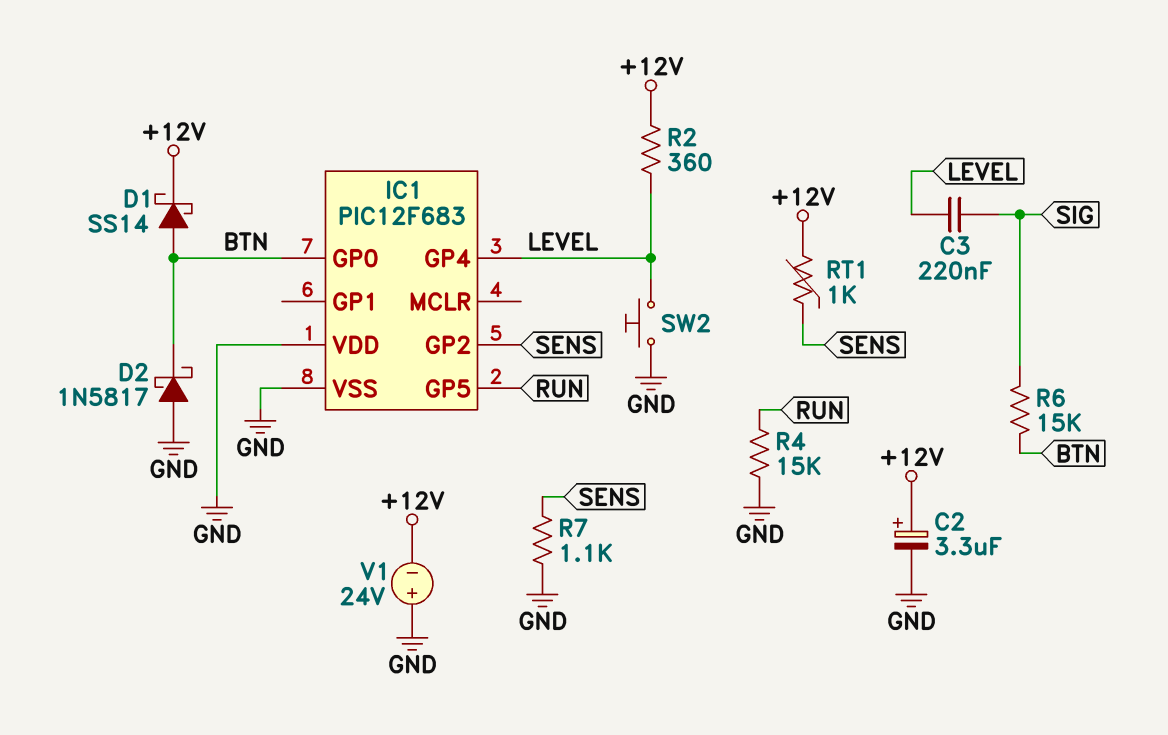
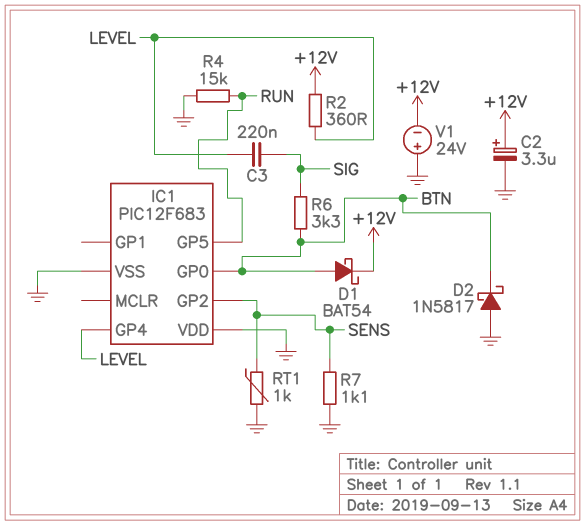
D1: schottky SS14 (A BTN, K +12V) -> schottky BAT54 (A BTN, K +12V)
R6: 15k (BTN, SIG) -> 3.3k (BTN, SIG)
RT1: 1k (+12V, SENS) -> 1k (GND, SENS)
SW2: button (GND, LEVEL) -> none

